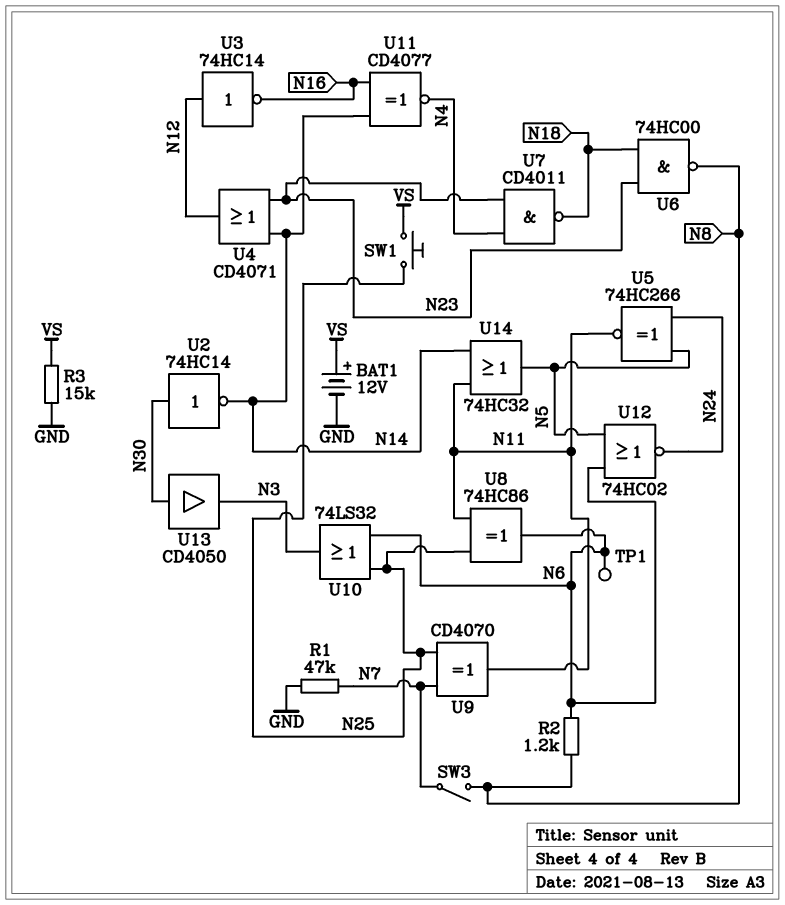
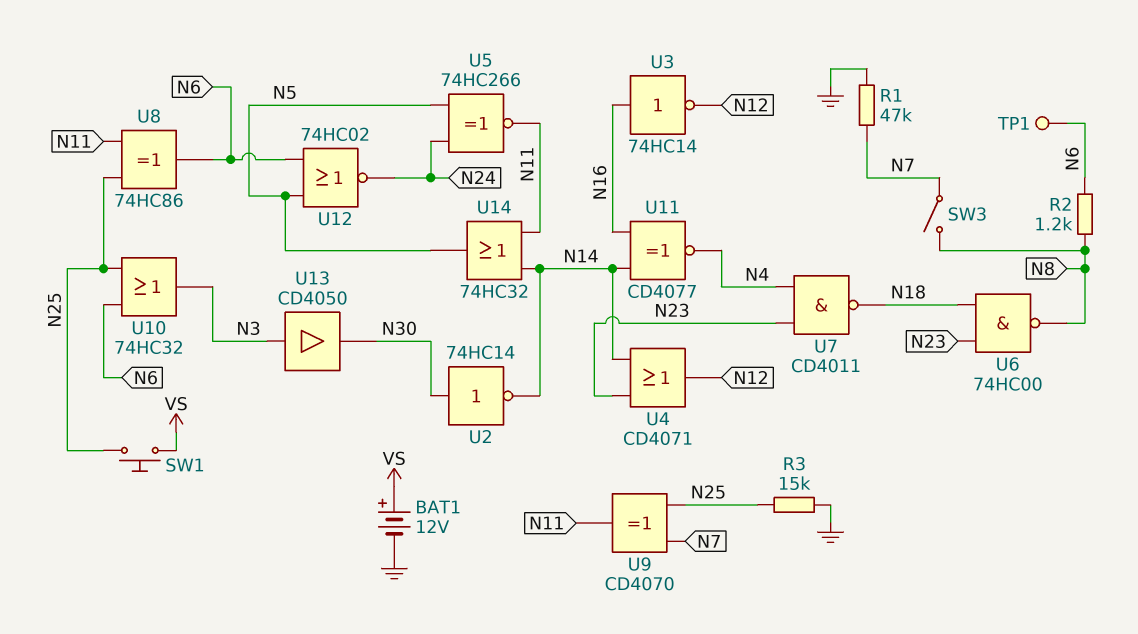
R3: 15k (GND, VS) -> 15k (GND, N25)
U3: NOT 74HC14 (in N12, out N16) -> NOT 74HC14 (in N16, out N12)
U10: OR 74LS32 (in N6, in N25, out N3) -> OR 74HC32 (in N6, in N25, out N3)
U13: buffer CD4050 (in N30, out N3) -> buffer CD4050 (in N3, out N30)

